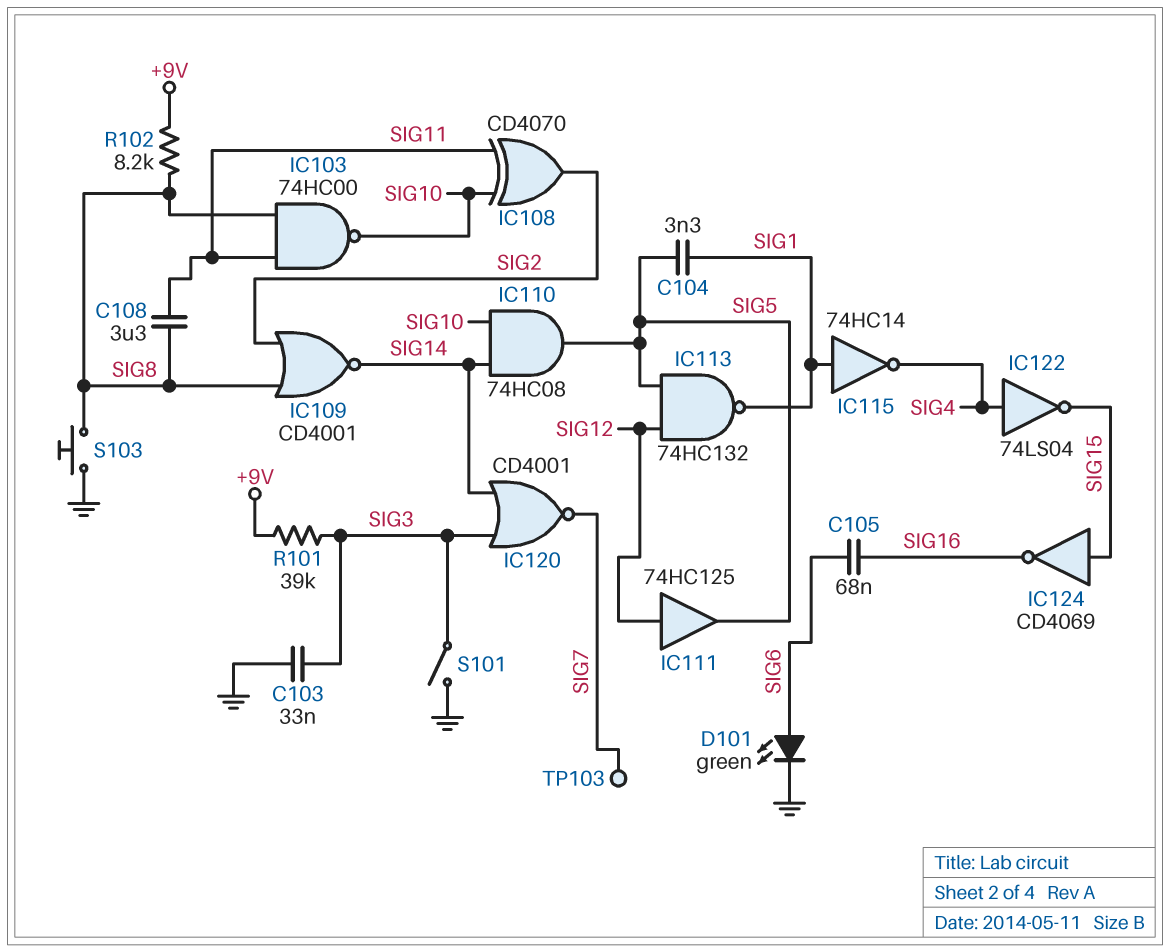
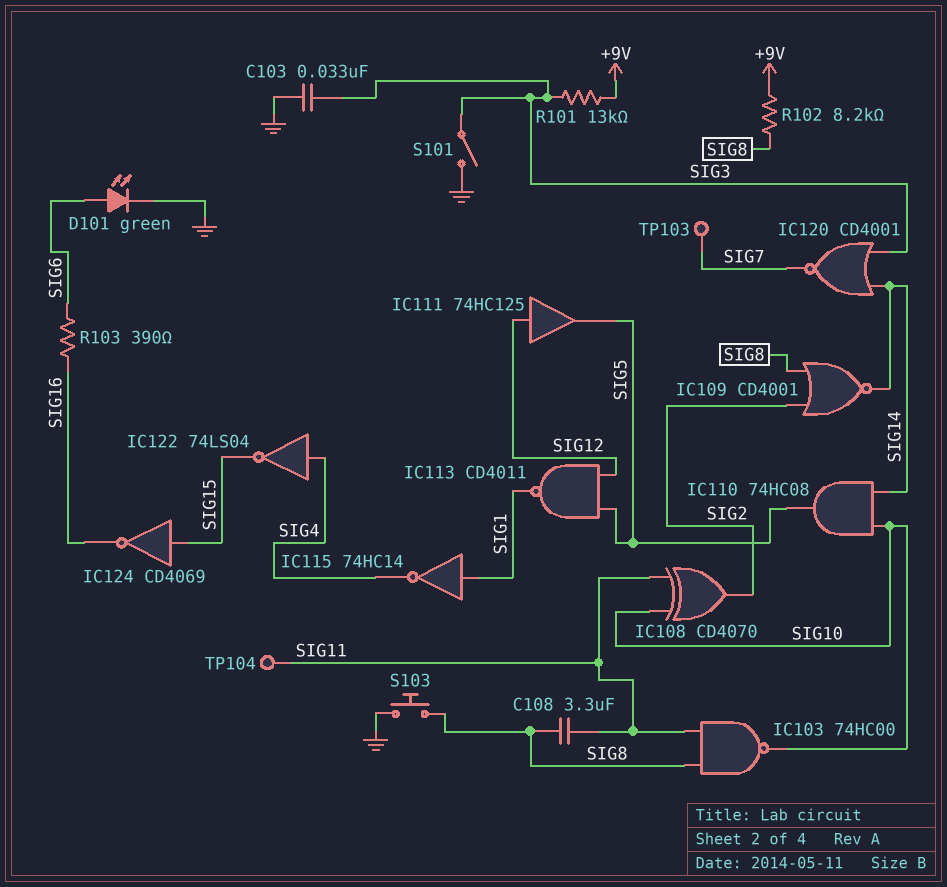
C104: 3.3nF (SIG1, SIG5) -> none
C105: 68nF (SIG6, SIG16) -> none
IC113: NAND 74HC132 (in SIG5, in SIG12, out SIG1) -> NAND CD4011 (in SIG5, in SIG12, out SIG1)
R101: 39k (+9V, SIG3) -> 13k (+9V, SIG3)
R103: none -> 390 (SIG6, SIG16)
TP104: none -> test point (SIG11)

